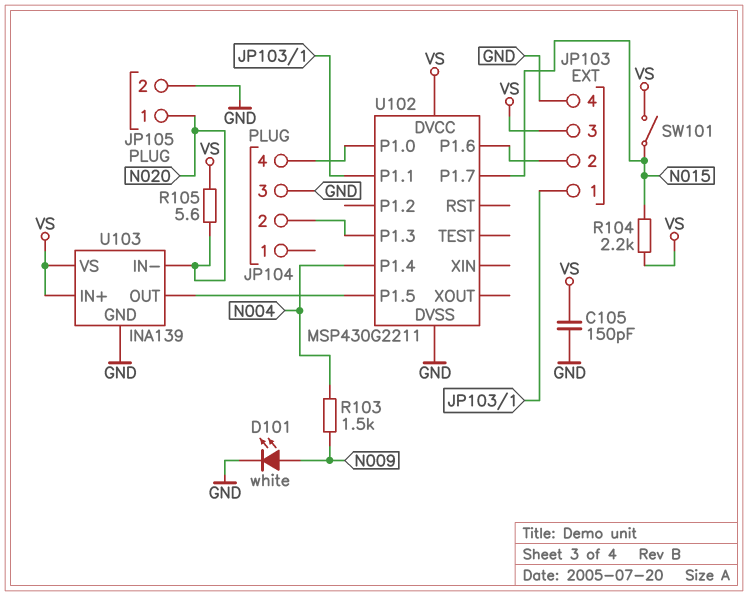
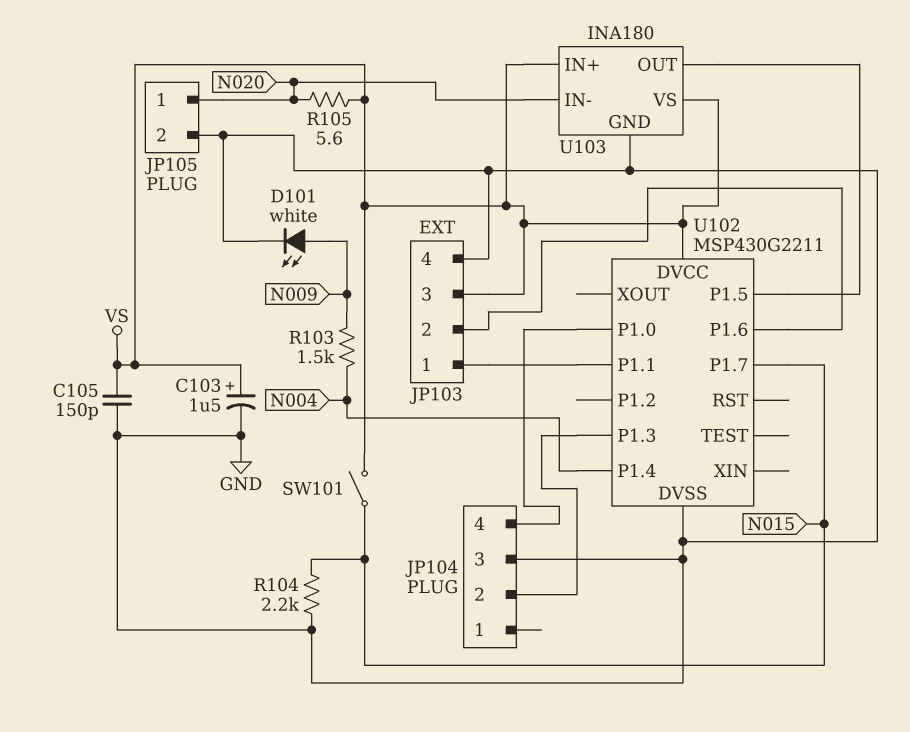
C103: none -> 1.5uF (plus VS, minus GND)
R104: 2.2k (N015, VS) -> 2.2k (GND, N015)
U103: INA139 -> INA180

